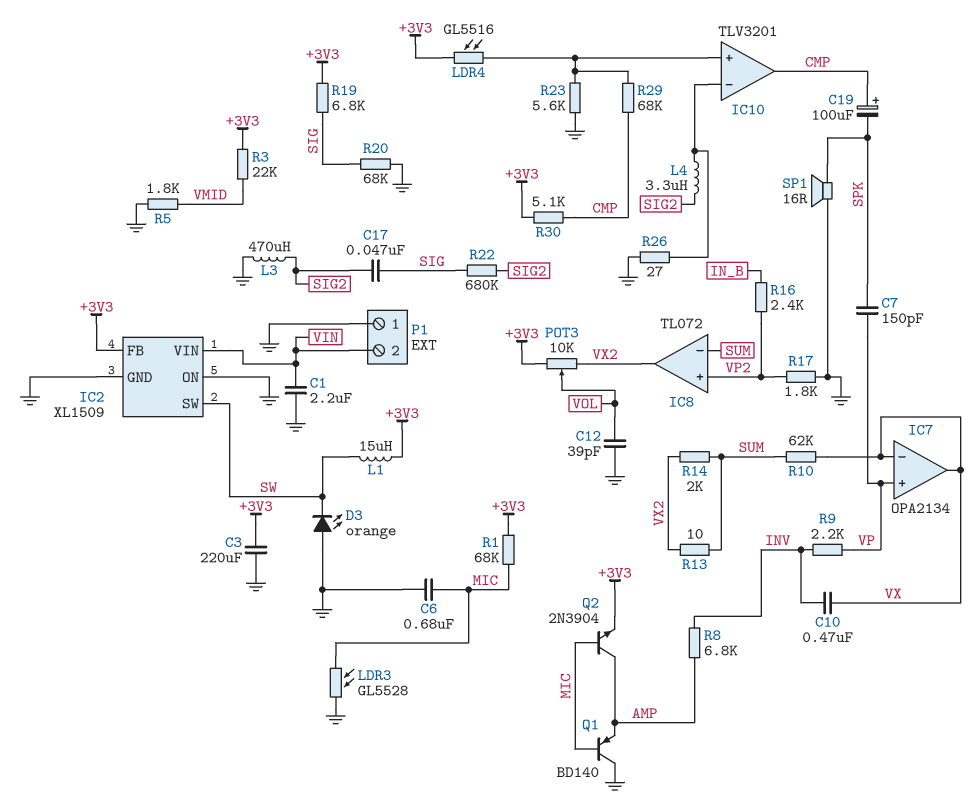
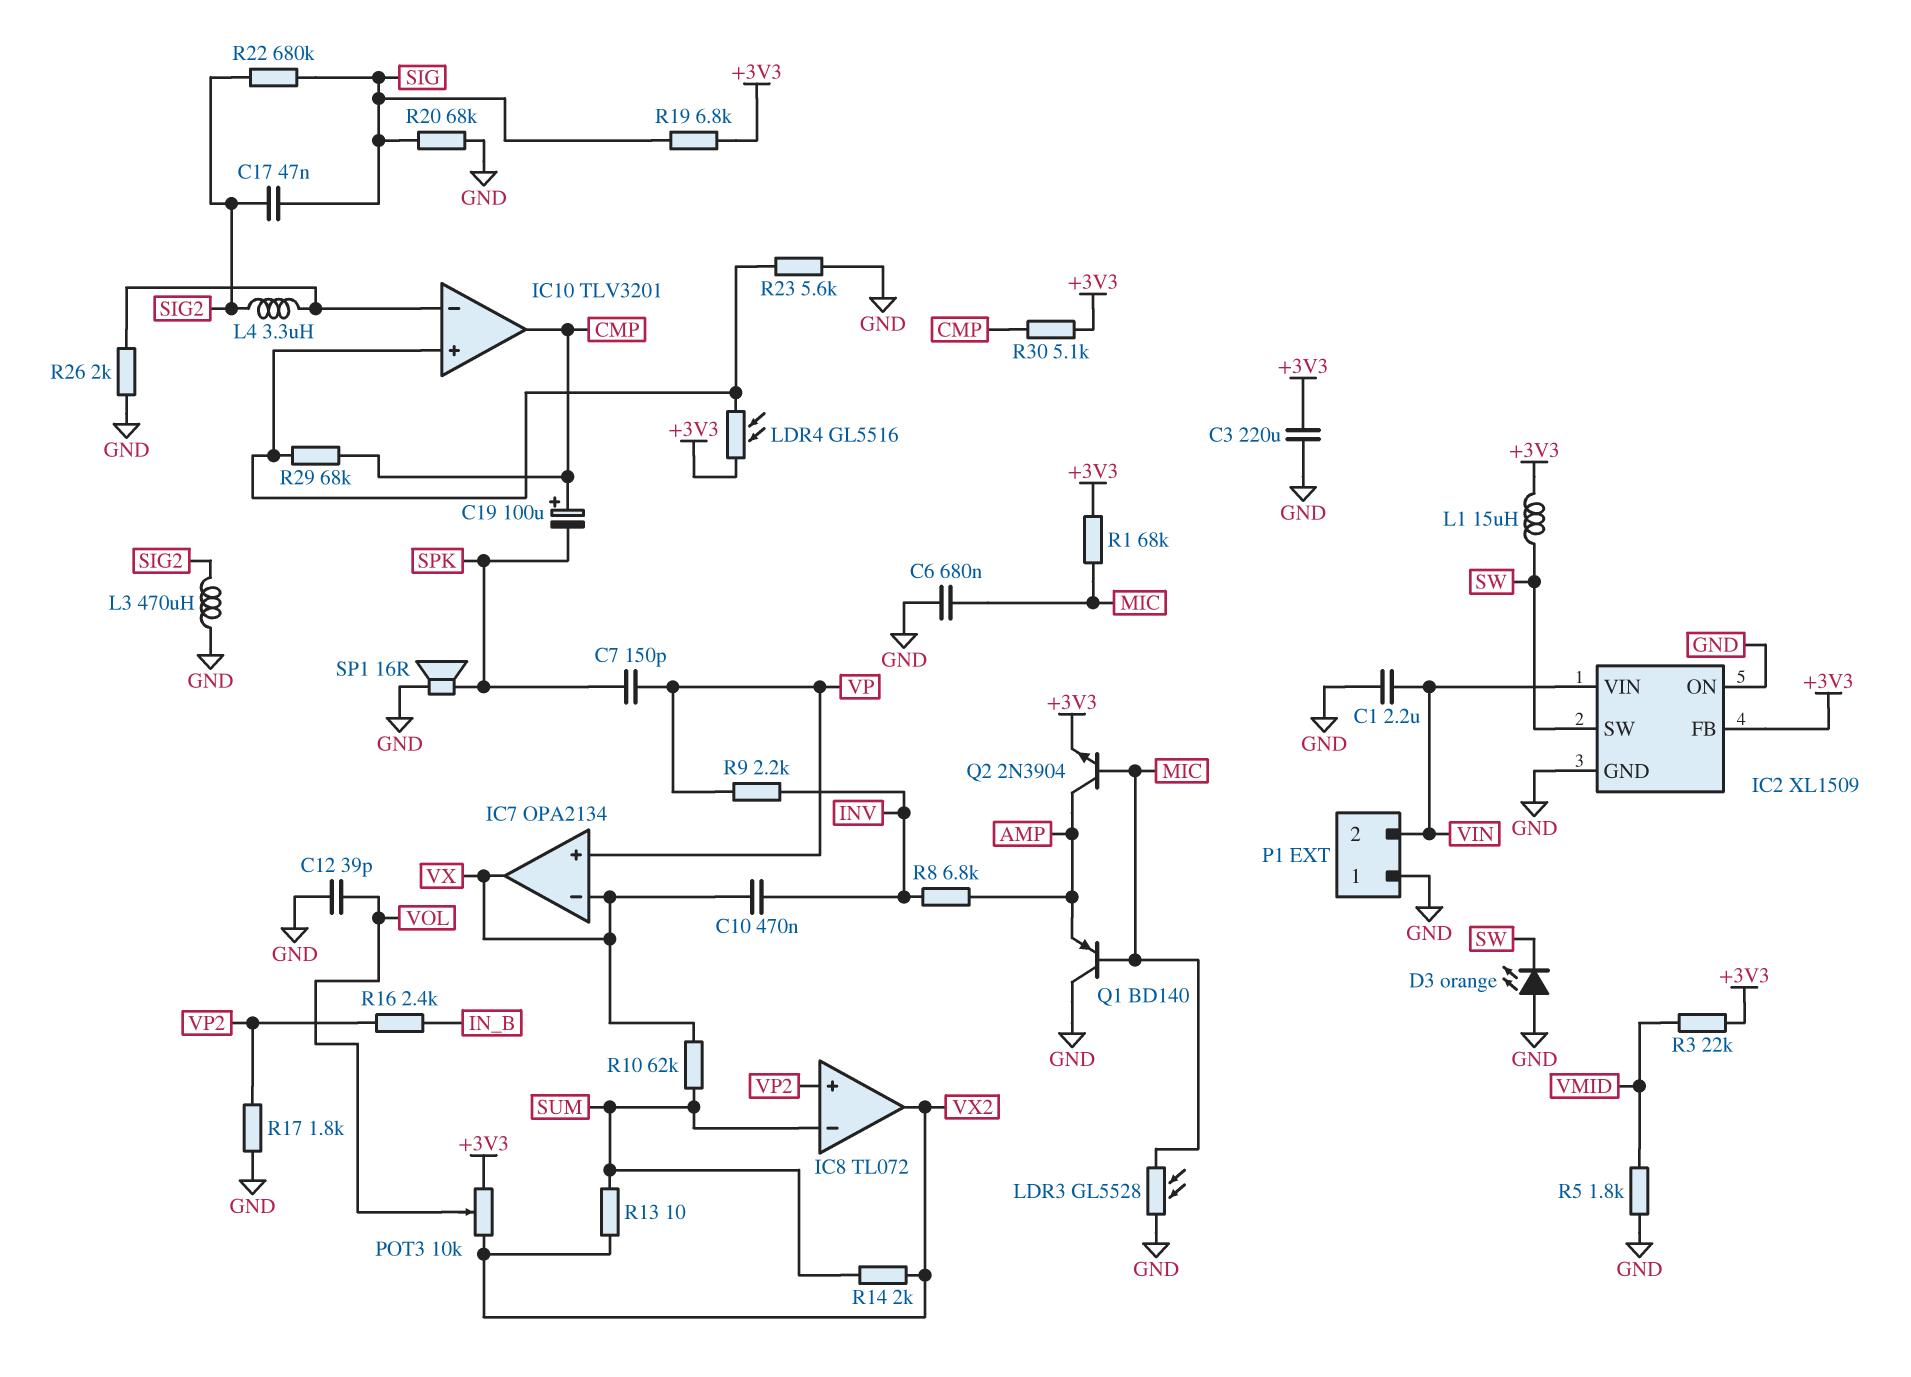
R26: 27 (GND, IC10/in-) -> 2k (GND, IC10/in-)

